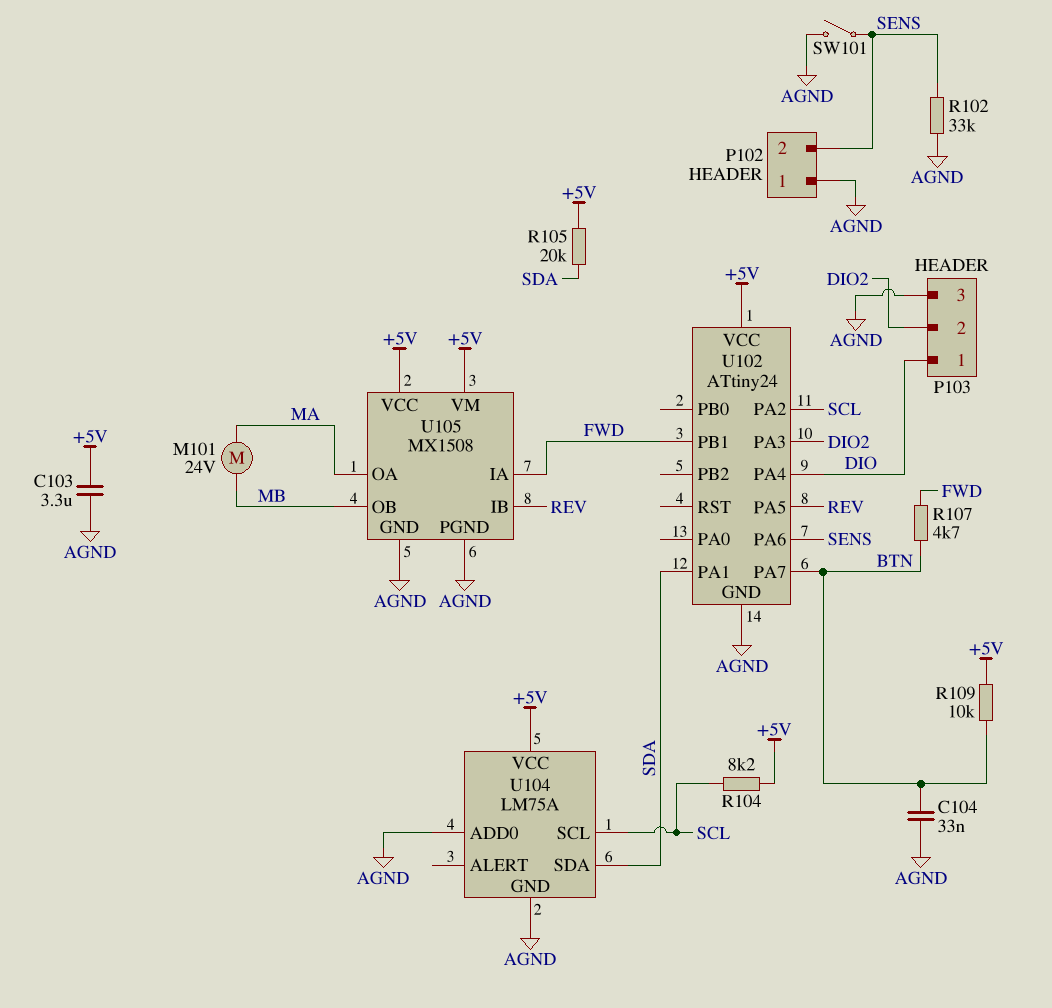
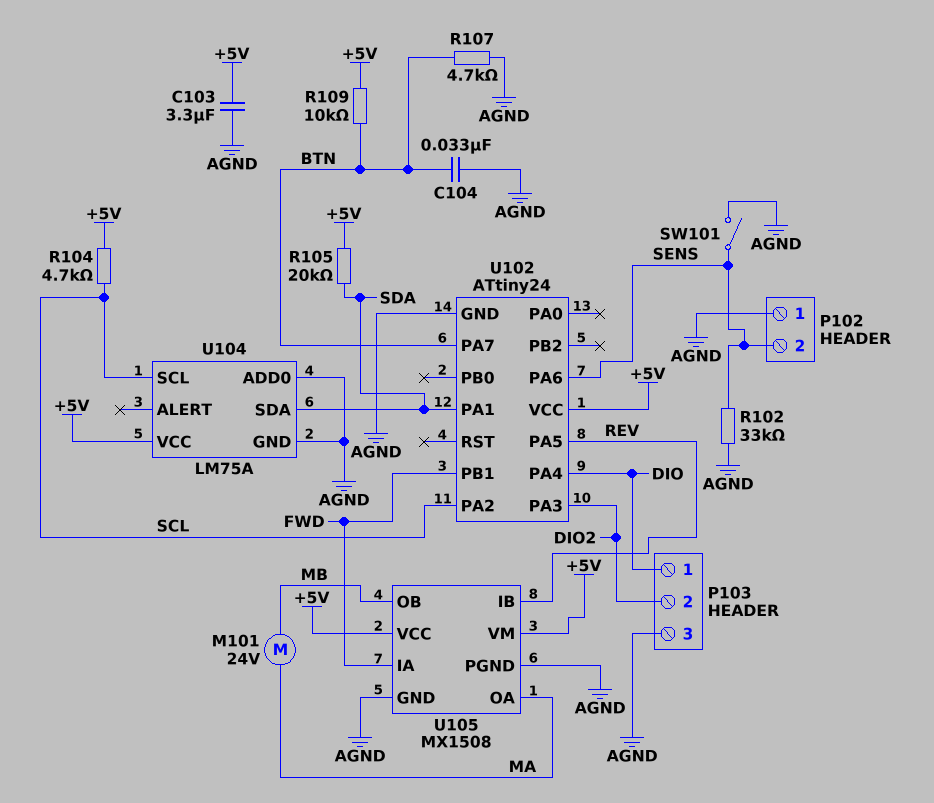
R104: 8.2k (+5V, SCL) -> 4.7k (+5V, SCL)
R107: 4.7k (BTN, FWD) -> 4.7k (AGND, BTN)

